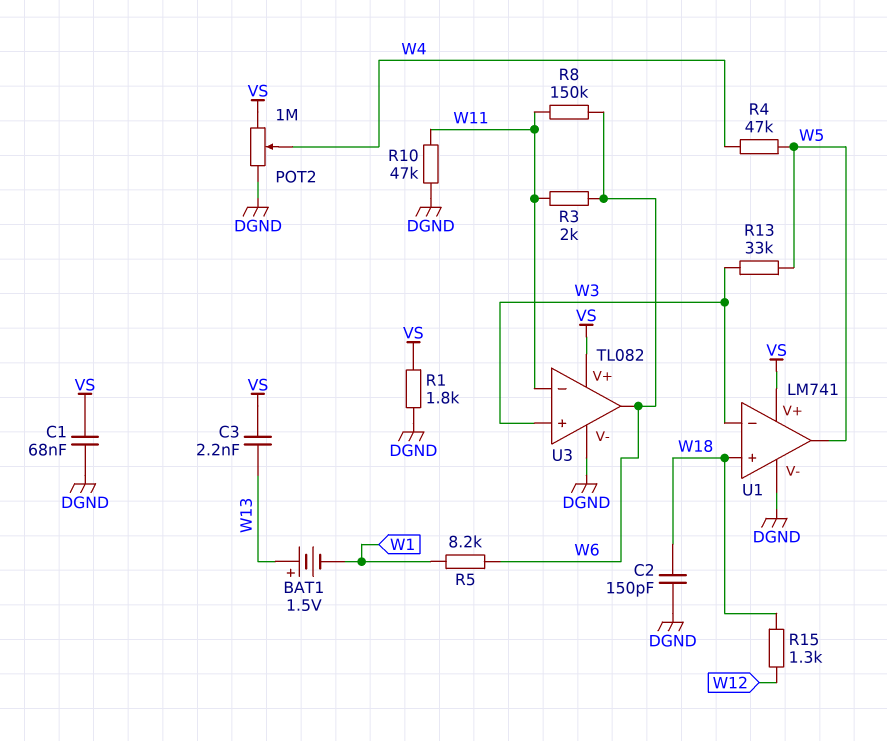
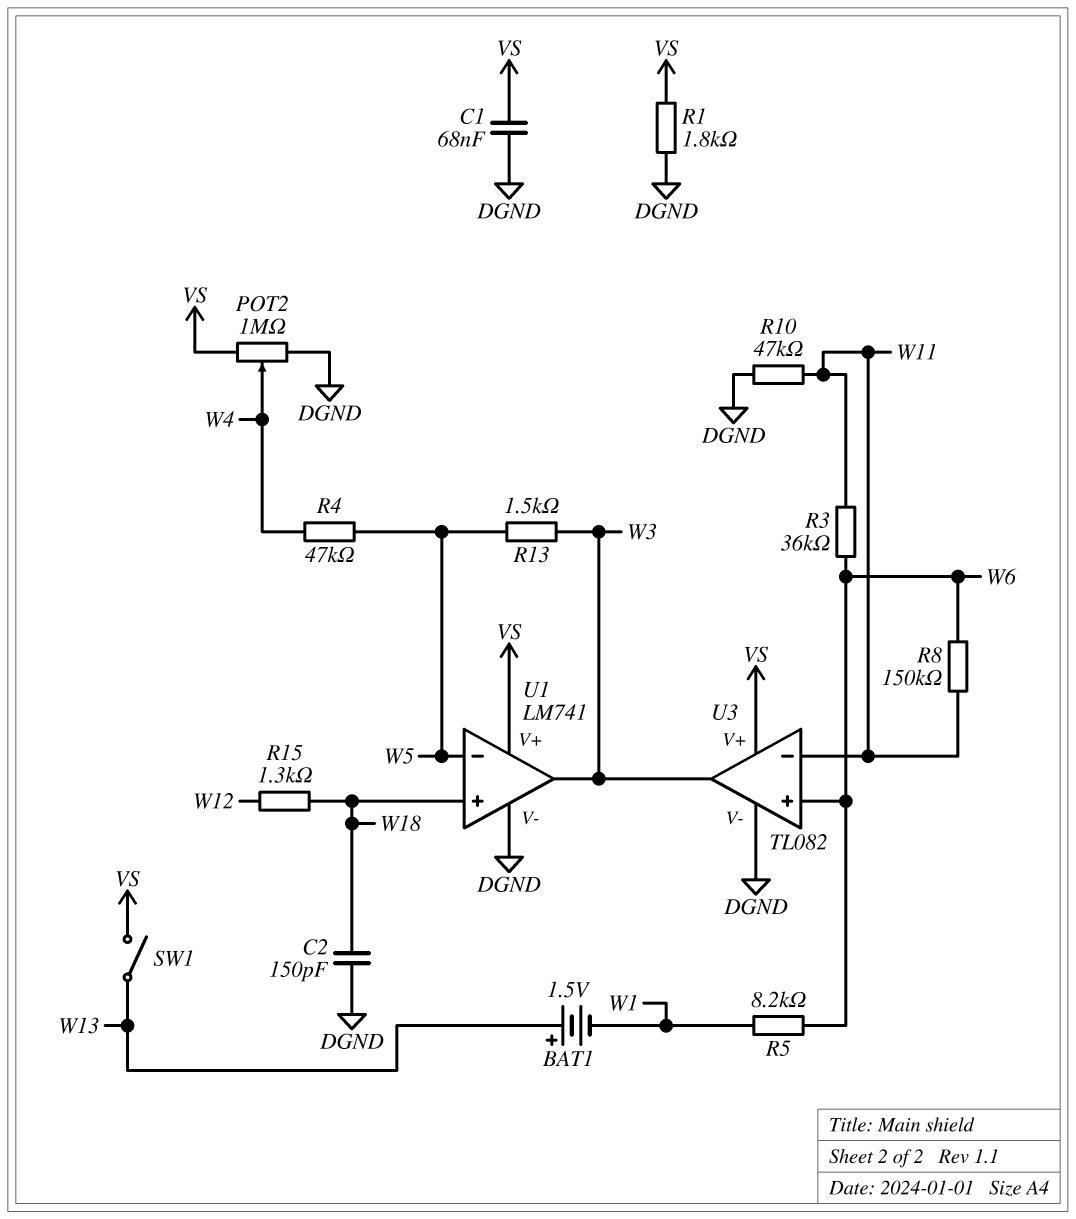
C3: 2.2nF (VS, W13) -> none
R3: 2k (W6, W11) -> 36k (W6, W11)
R13: 33k (W3, W5) -> 1.5k (W3, W5)
SW1: none -> switch (VS, W13)
U1 pin in-: W3 -> W5
U1 pin out: W5 -> W3
U3 pin in+: W3 -> W6
U3 pin out: W6 -> W3

